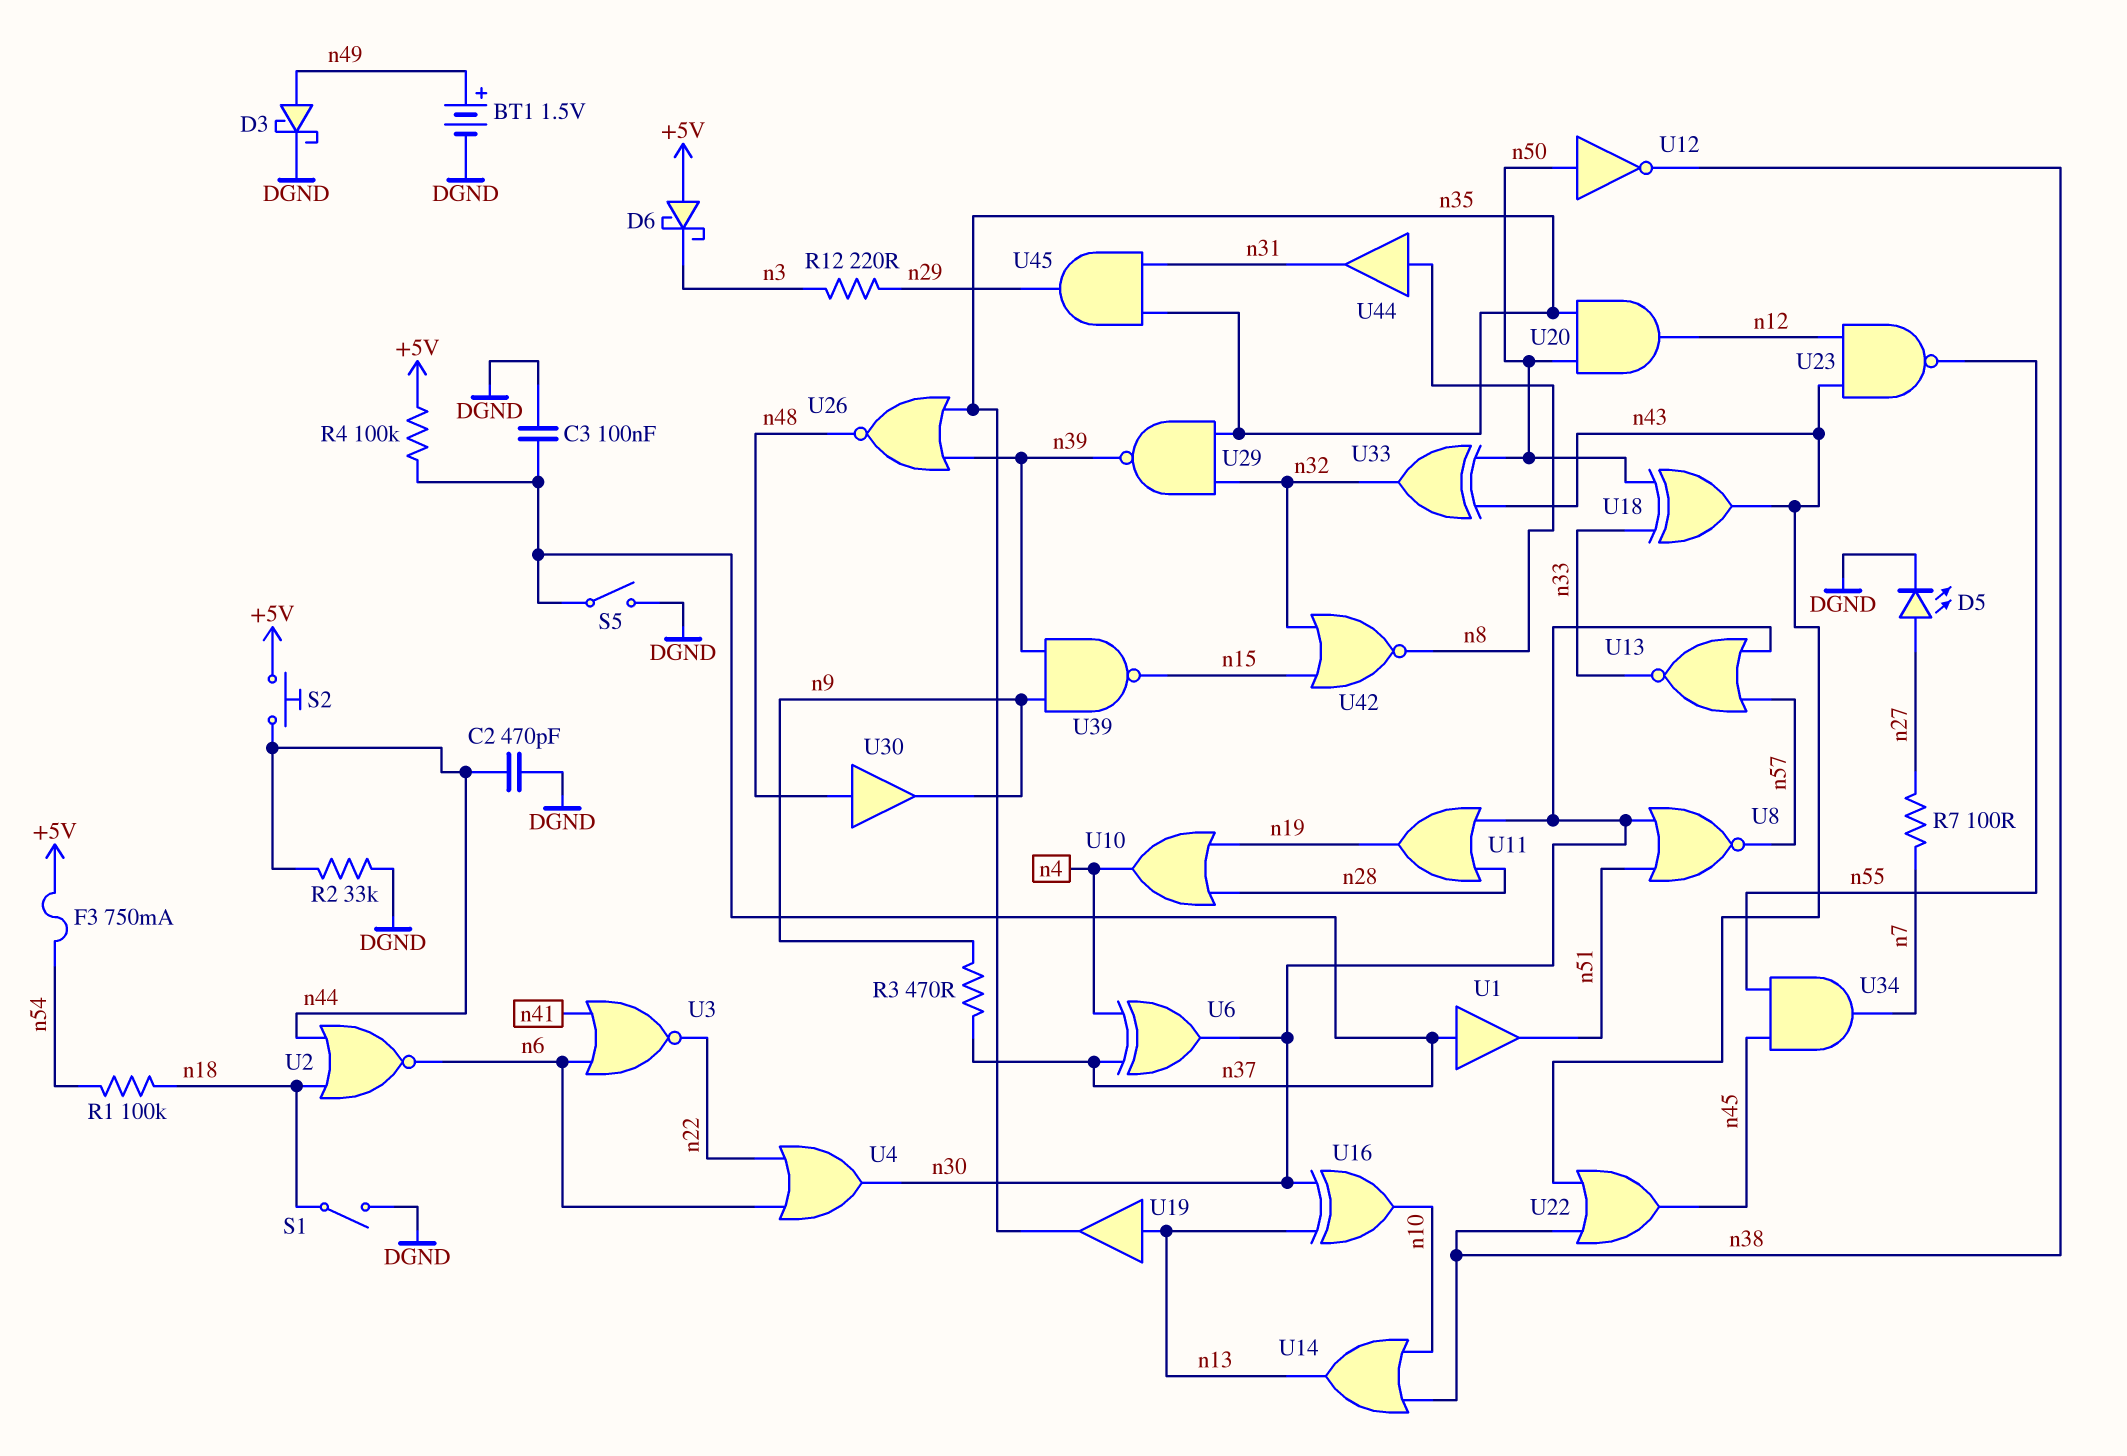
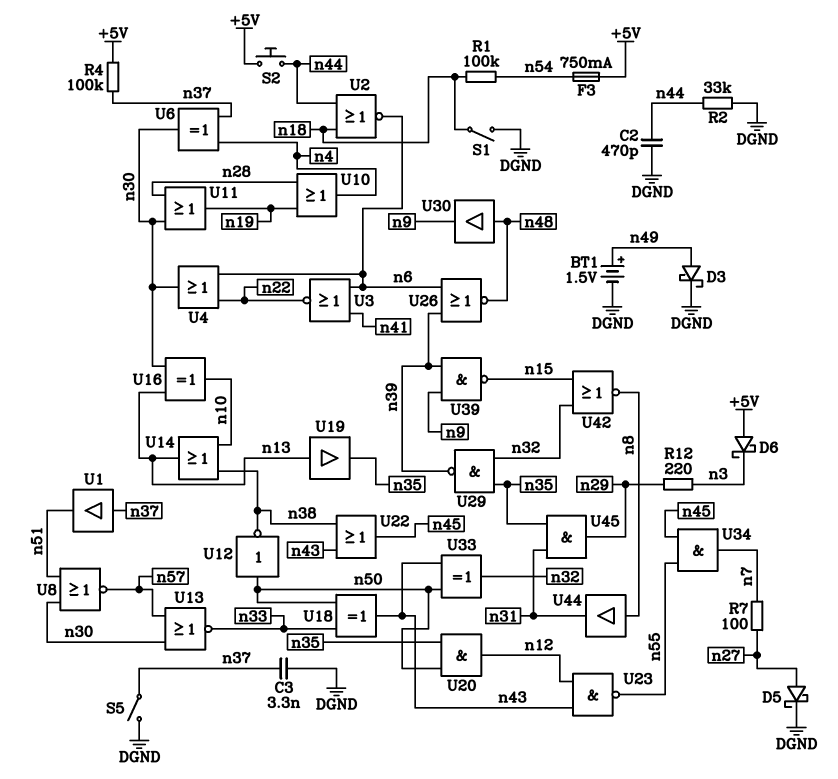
C3: 100nF (DGND, n37) -> 3.3nF (DGND, n37)
D5: LED (A n27, K DGND) -> schottky (A n27, K DGND)
R3: 470 (n9, n37) -> none
U26: NOR (in n35, in n39, out n48) -> NOR (in n6, in n39, out n48)

